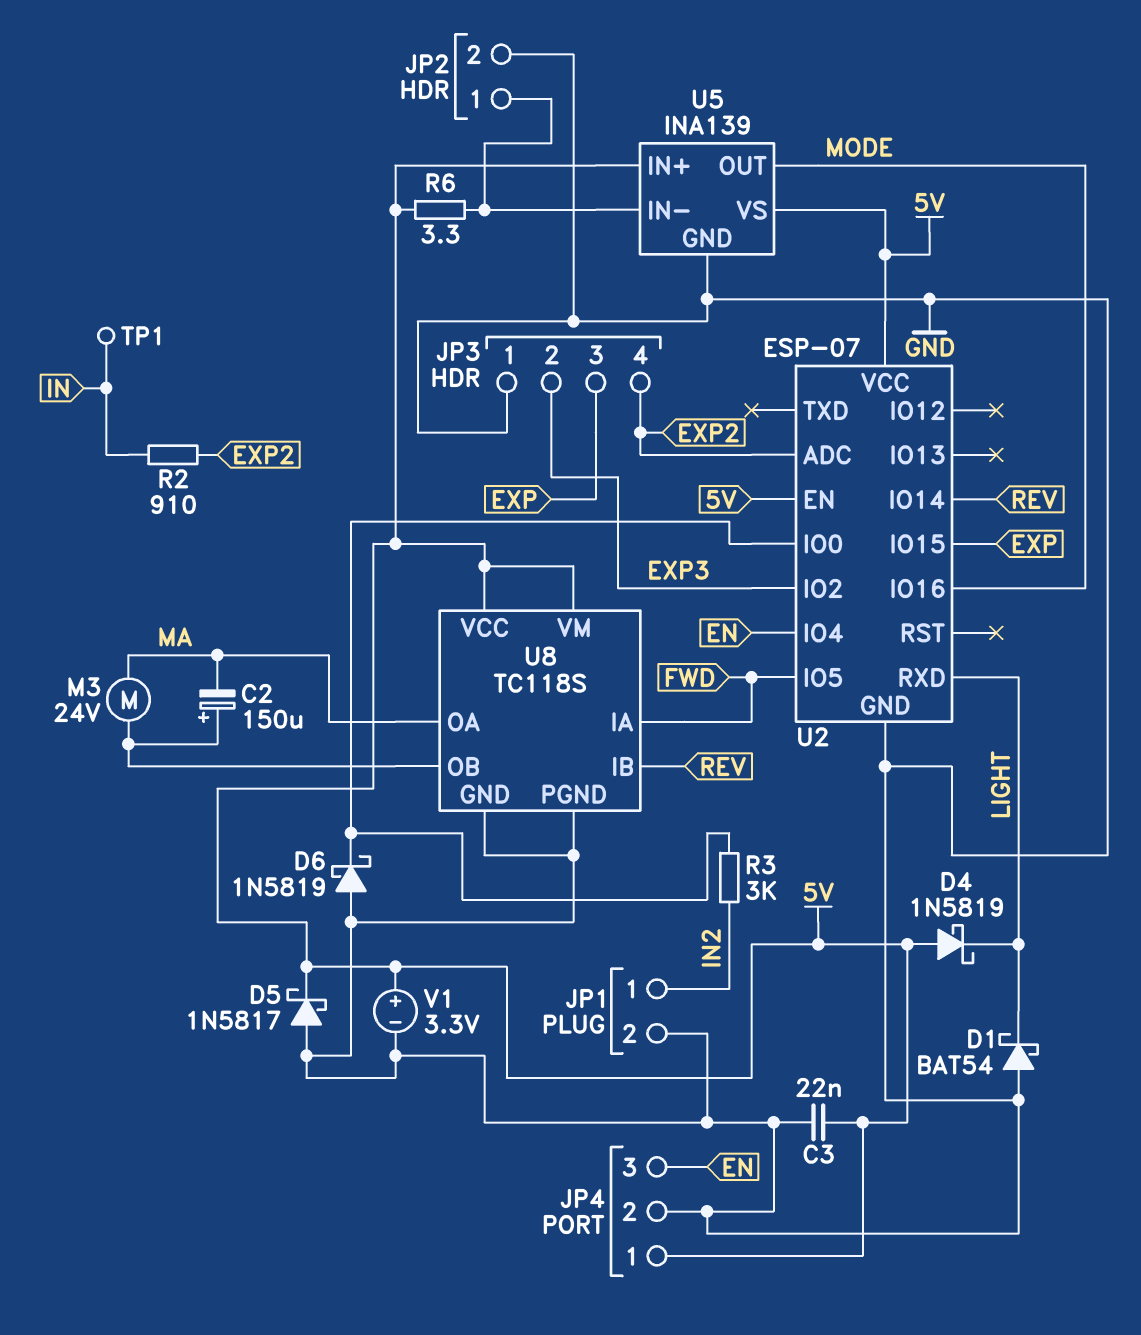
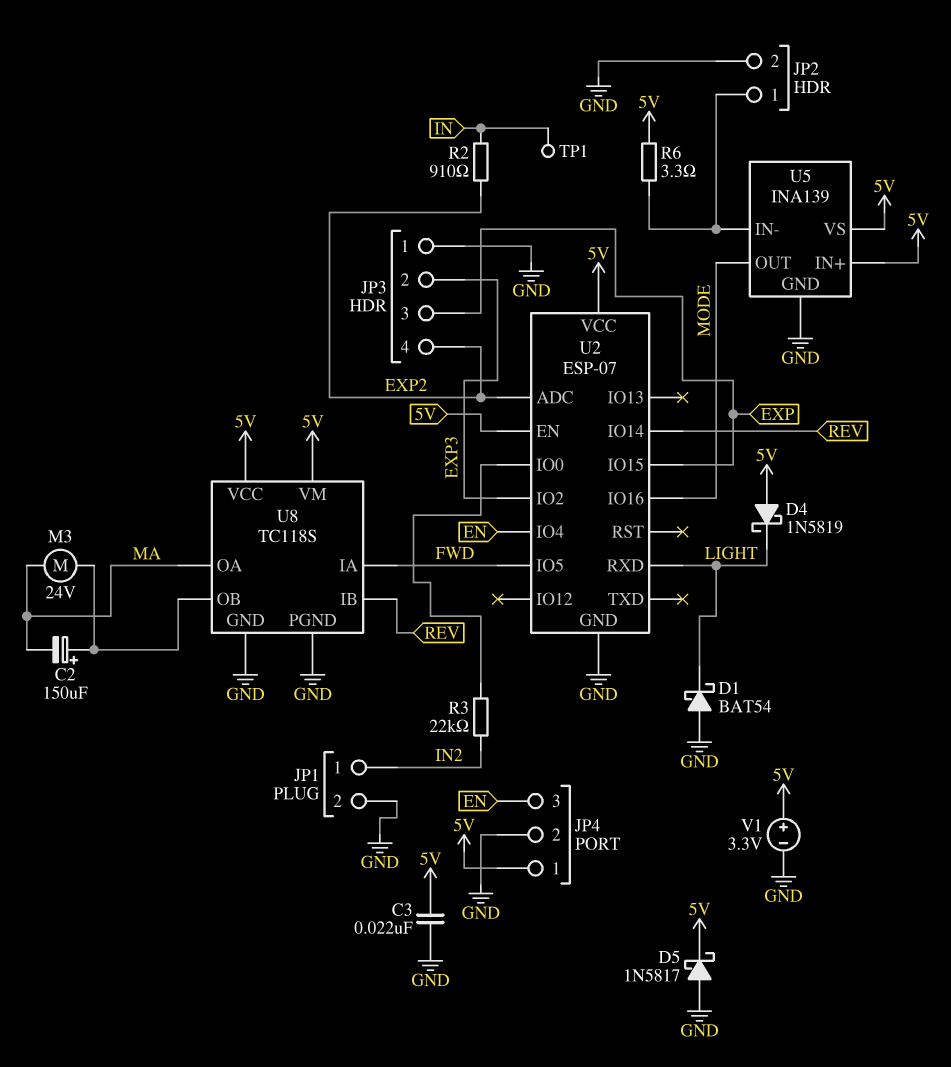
D6: schottky 1N5819 (A GND, K U2/IO0) -> none
R3: 3k (IN2, U2/IO0) -> 22k (IN2, U2/IO0)

